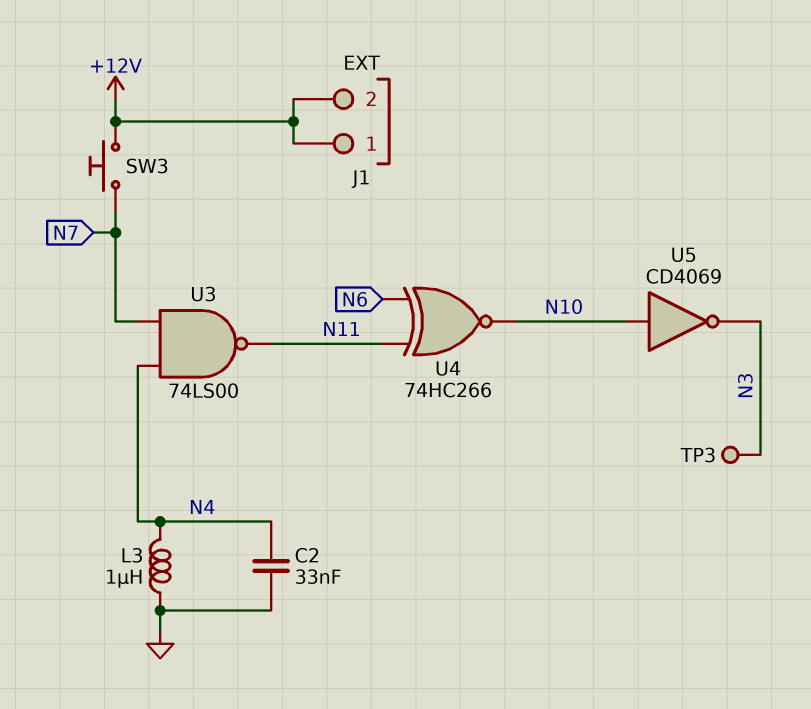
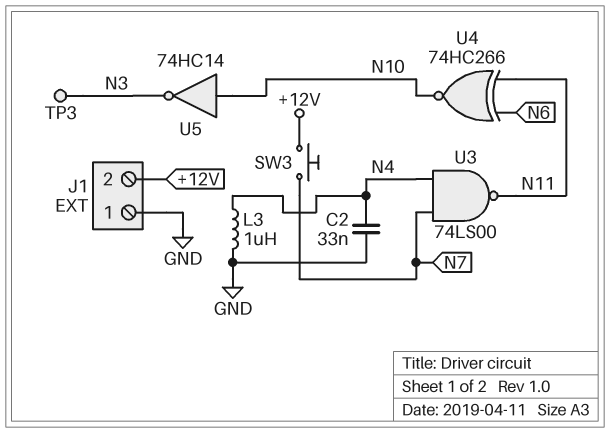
J1 pin 1: +12V -> GND
U5: NOT CD4069 (in N10, out N3) -> NOT 74HC14 (in N10, out N3)

